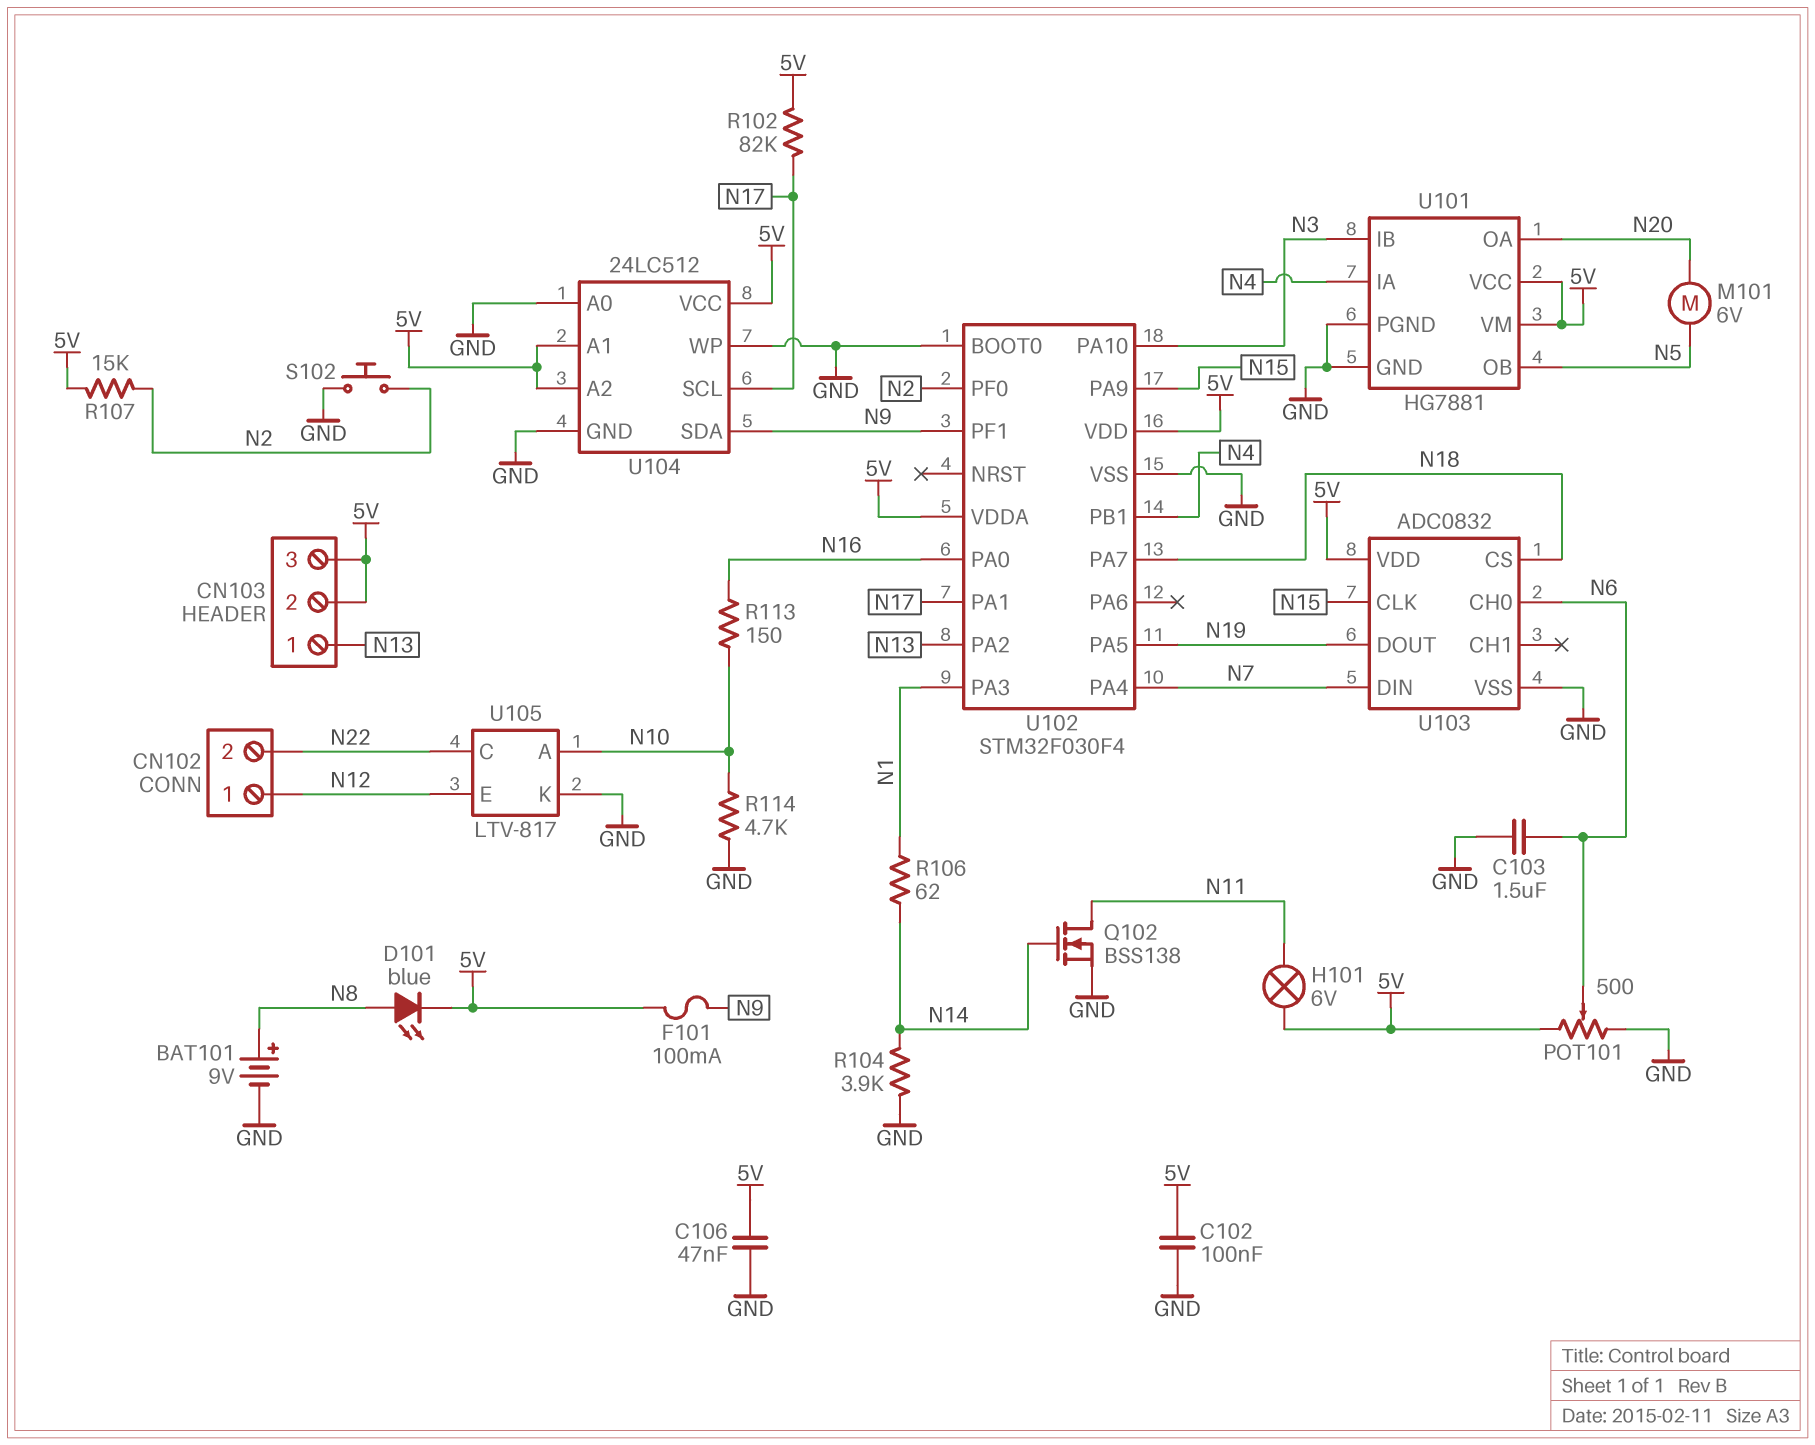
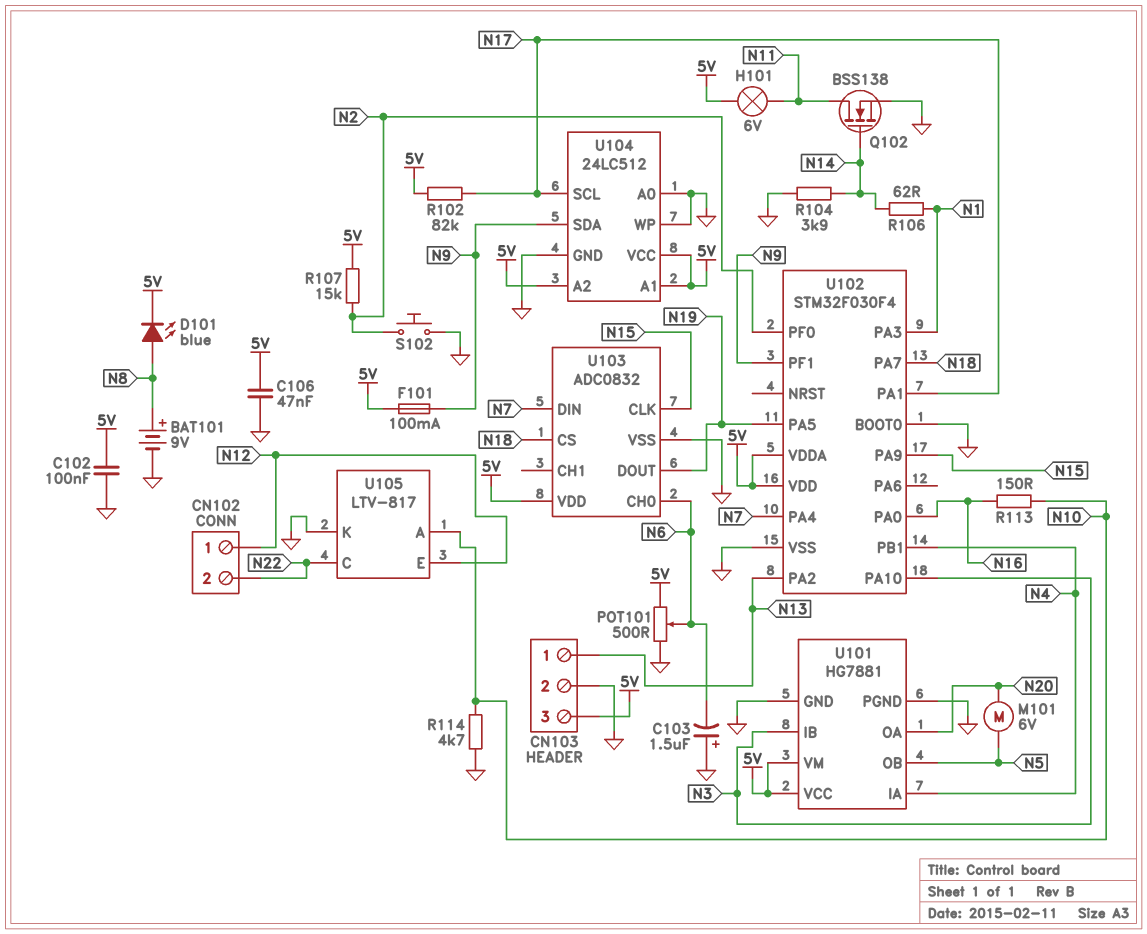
C103: 1.5uF (GND, N6) -> 1.5uF (plus GND, minus N6)
CN103 pin 2: 5V -> GND

